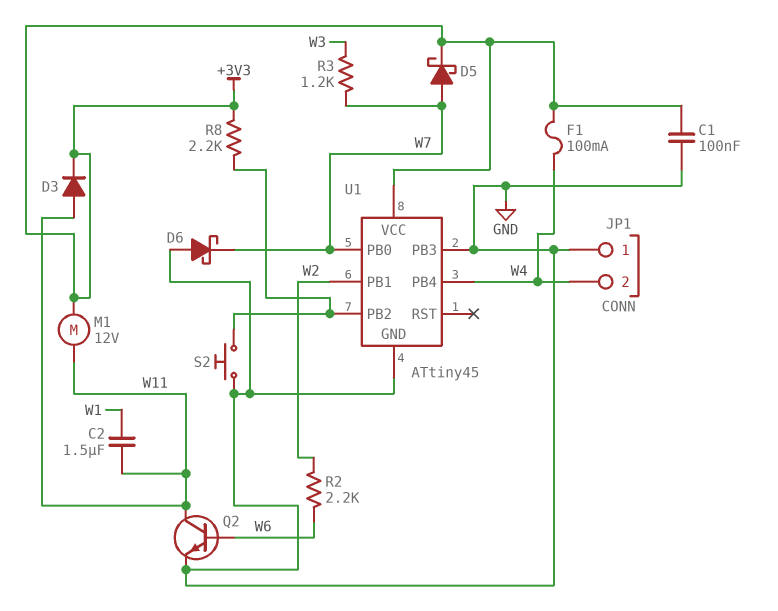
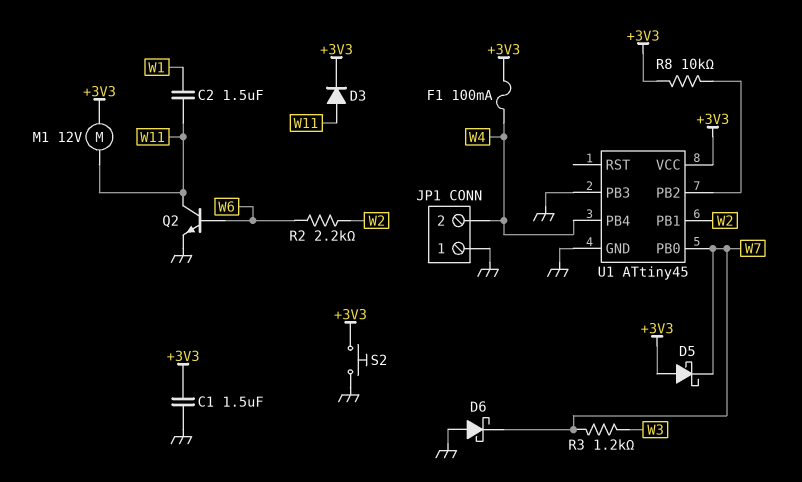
C1: 100nF (+3V3, GND) -> 1.5uF (+3V3, GND)
D5: schottky (A W7, K +3V3) -> schottky (A +3V3, K W7)
R8: 2.2k (+3V3, U1/PB2) -> 10k (+3V3, U1/PB2)
S2: button (GND, U1/PB2) -> button (+3V3, GND)

